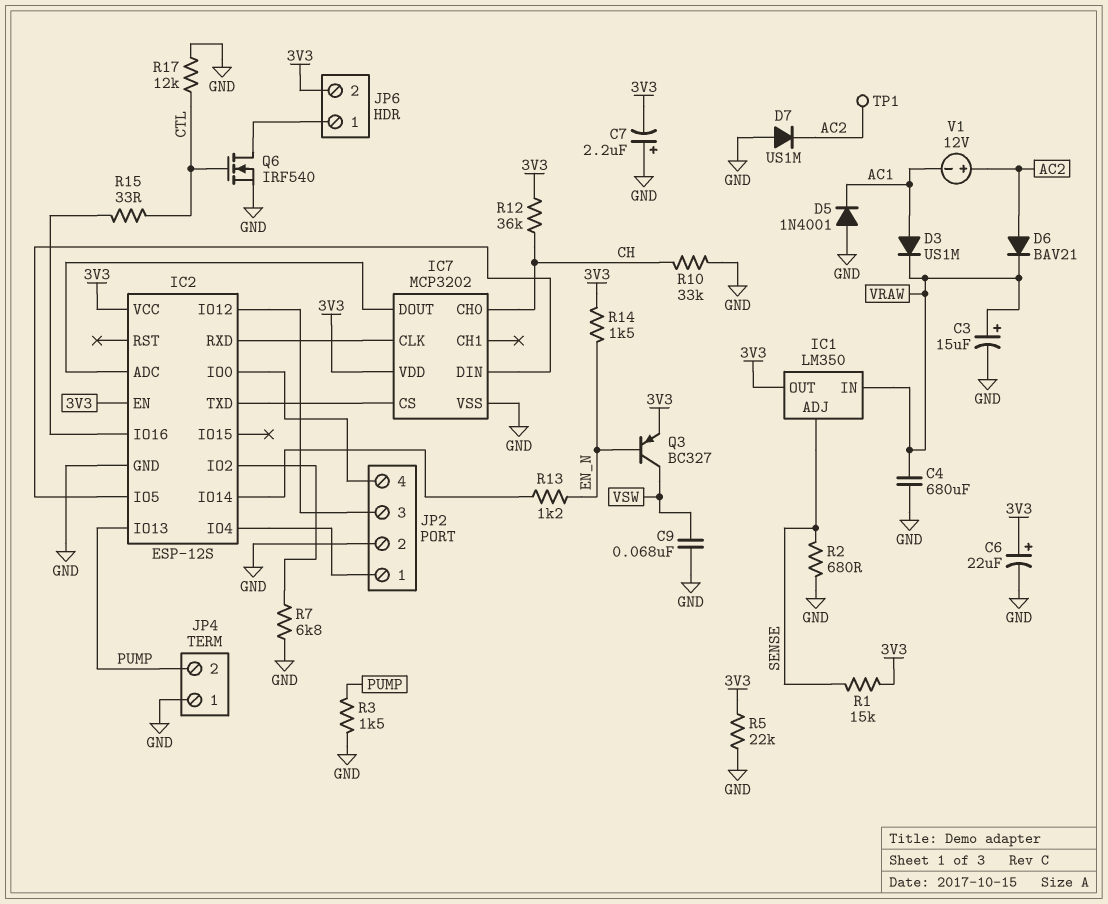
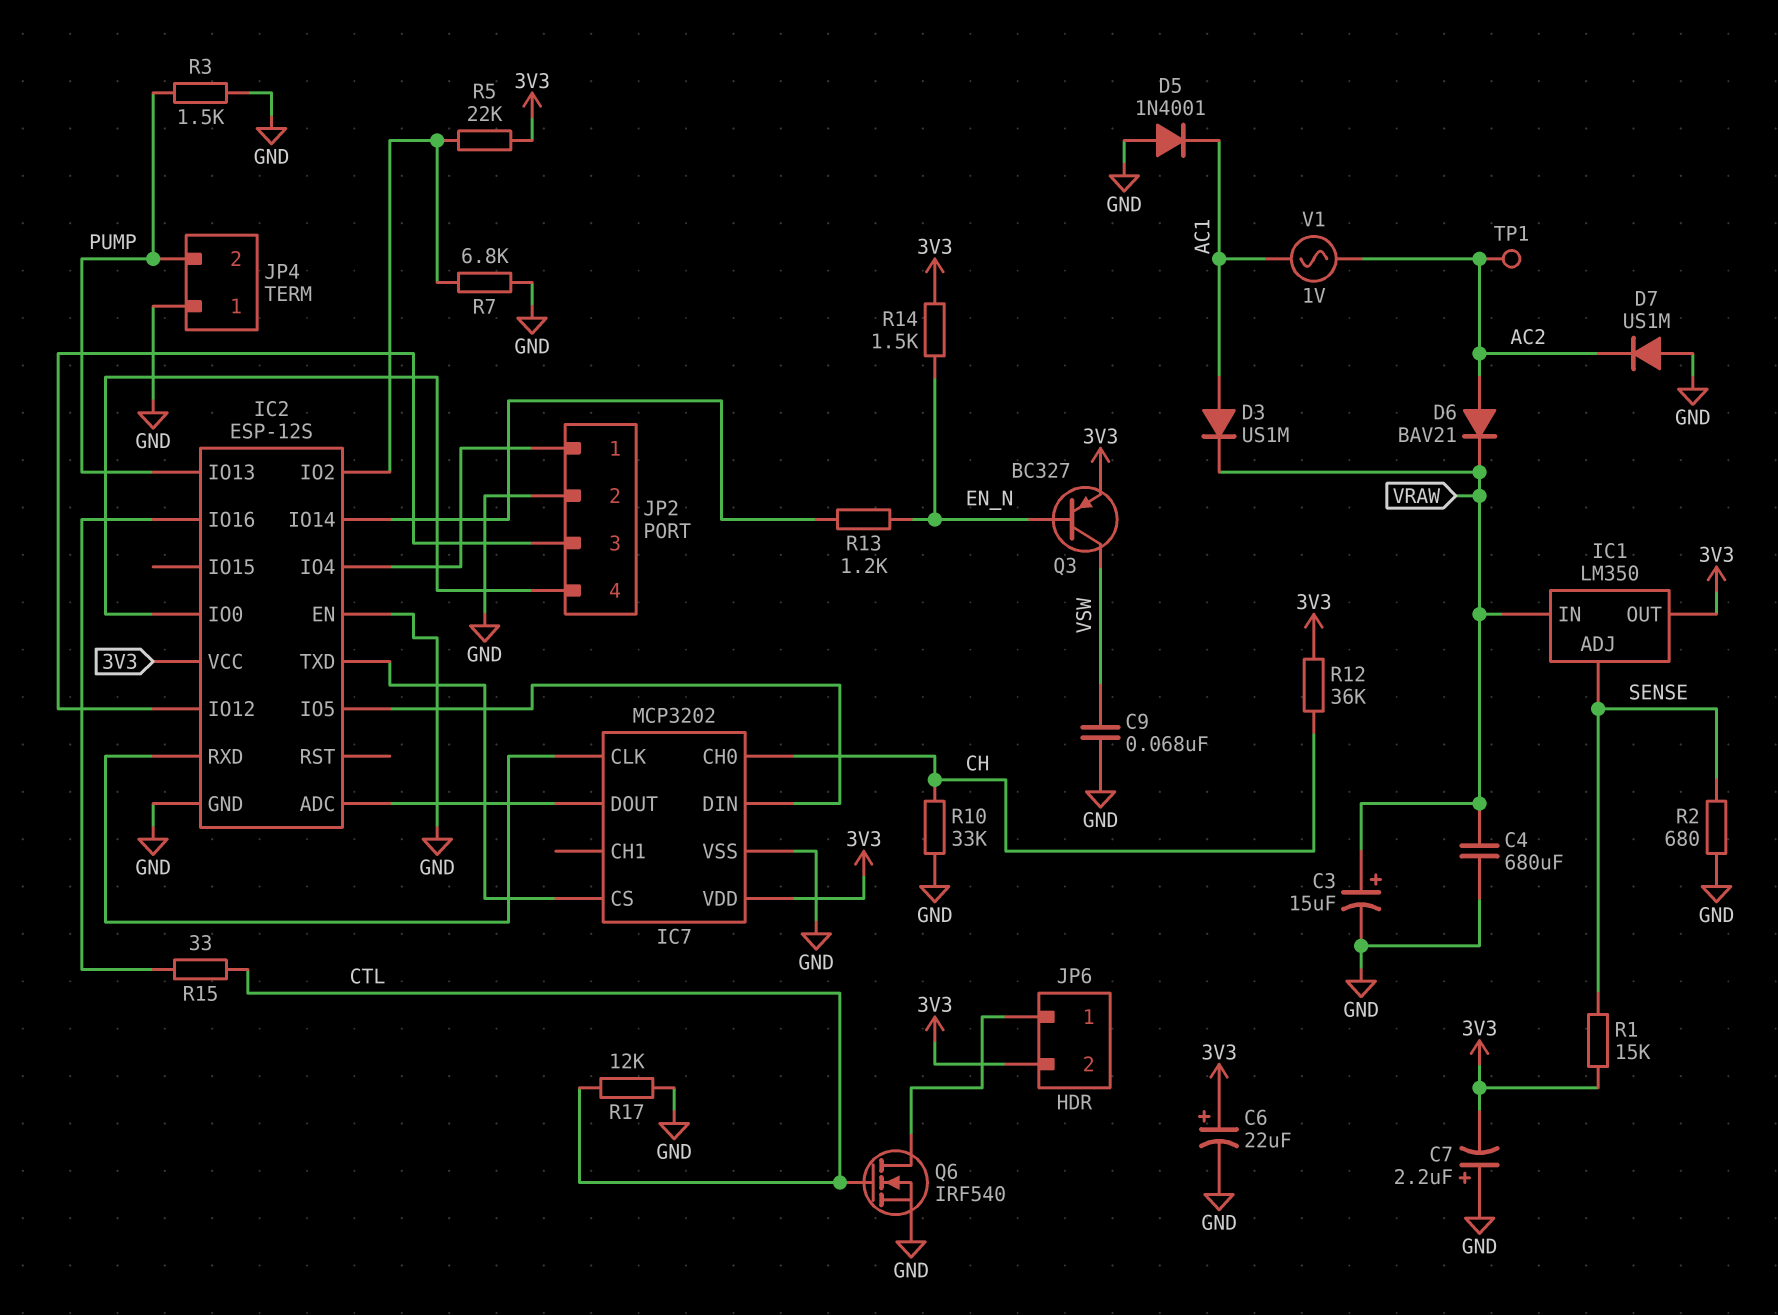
IC2 pin EN: 3V3 -> GND
R5: 22k (3V3, GND) -> 22k (3V3, IC2/IO2)
V1: 12V (plus AC2, minus AC1) -> AC 1V (AC1, AC2)

